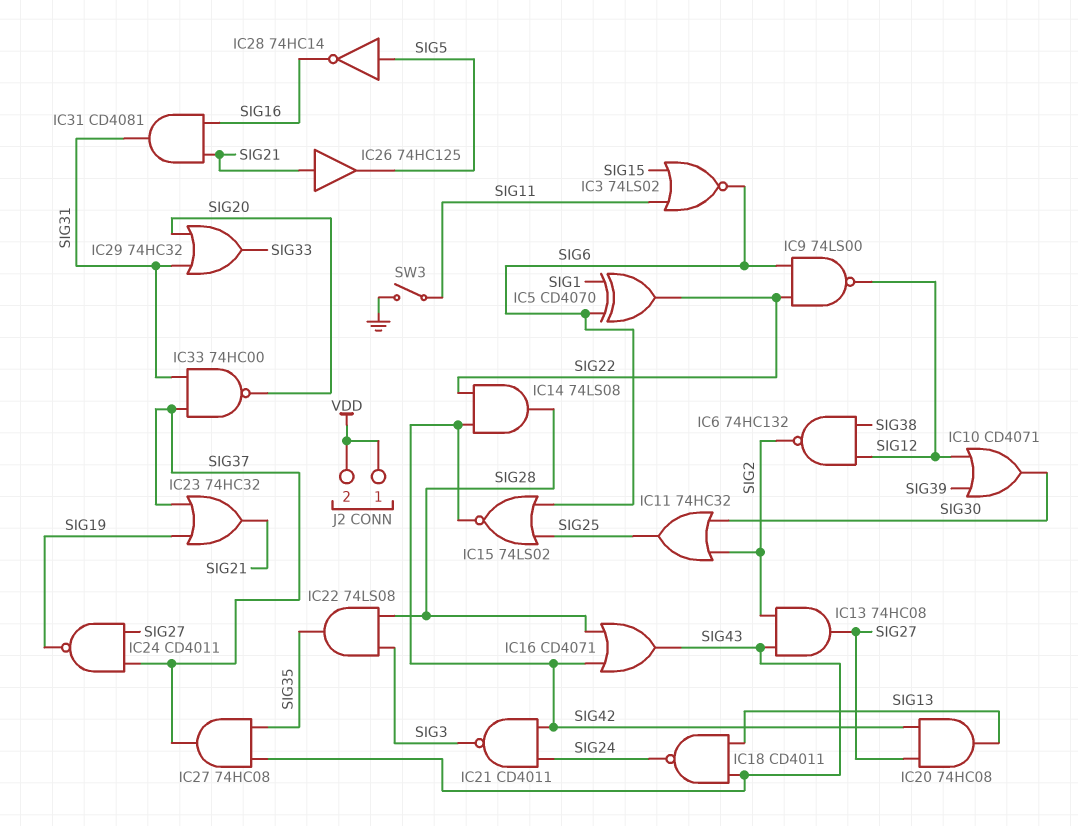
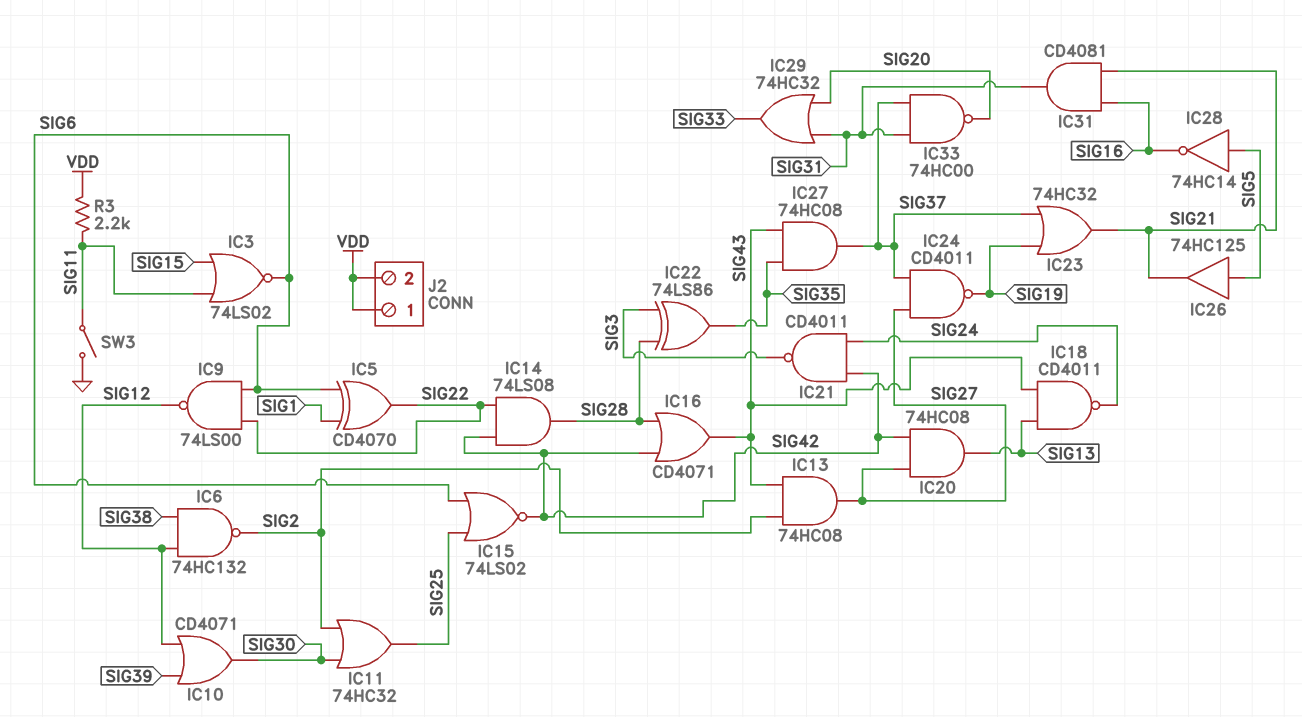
IC22: AND 74LS08 (in SIG3, in SIG28, out SIG35) -> XOR 74LS86 (in SIG3, in SIG28, out SIG35)
IC26: buffer 74HC125 (in SIG21, out SIG5) -> buffer 74HC125 (in SIG5, out SIG21)
R3: none -> 2.2k (SIG11, VDD)

